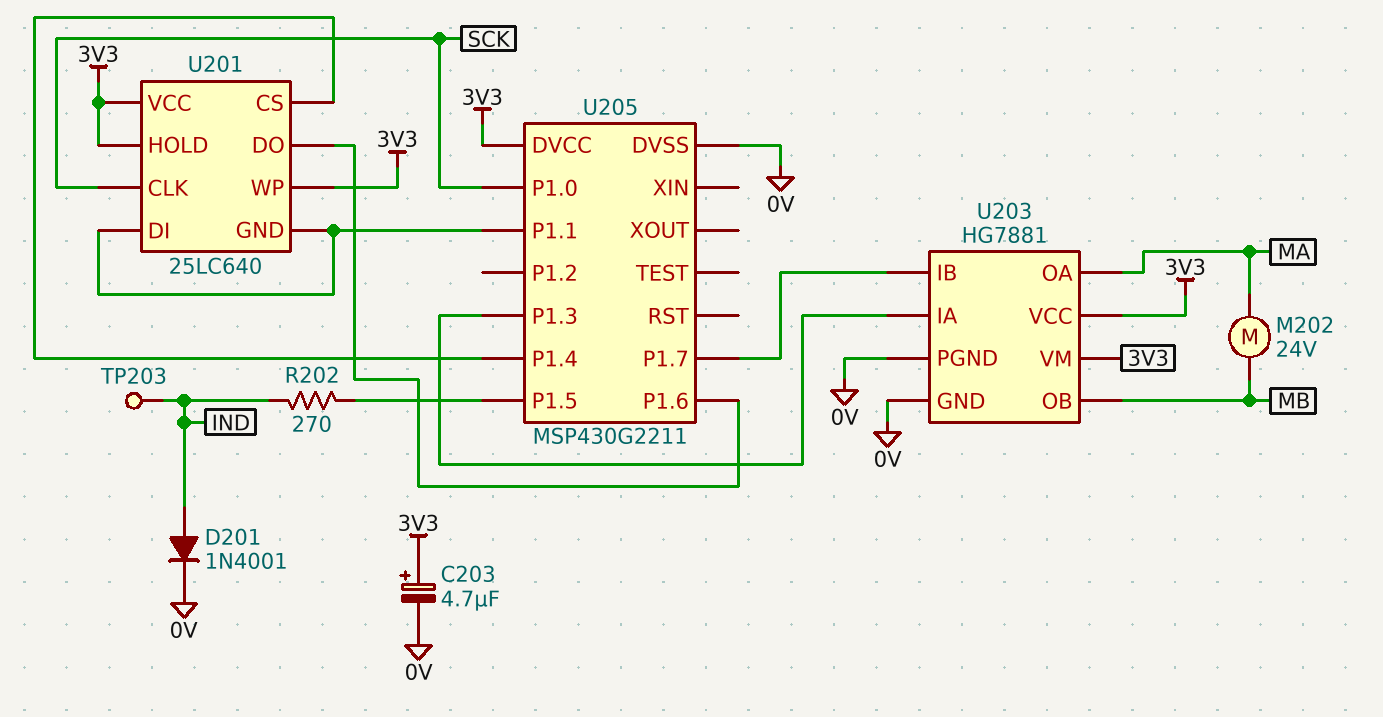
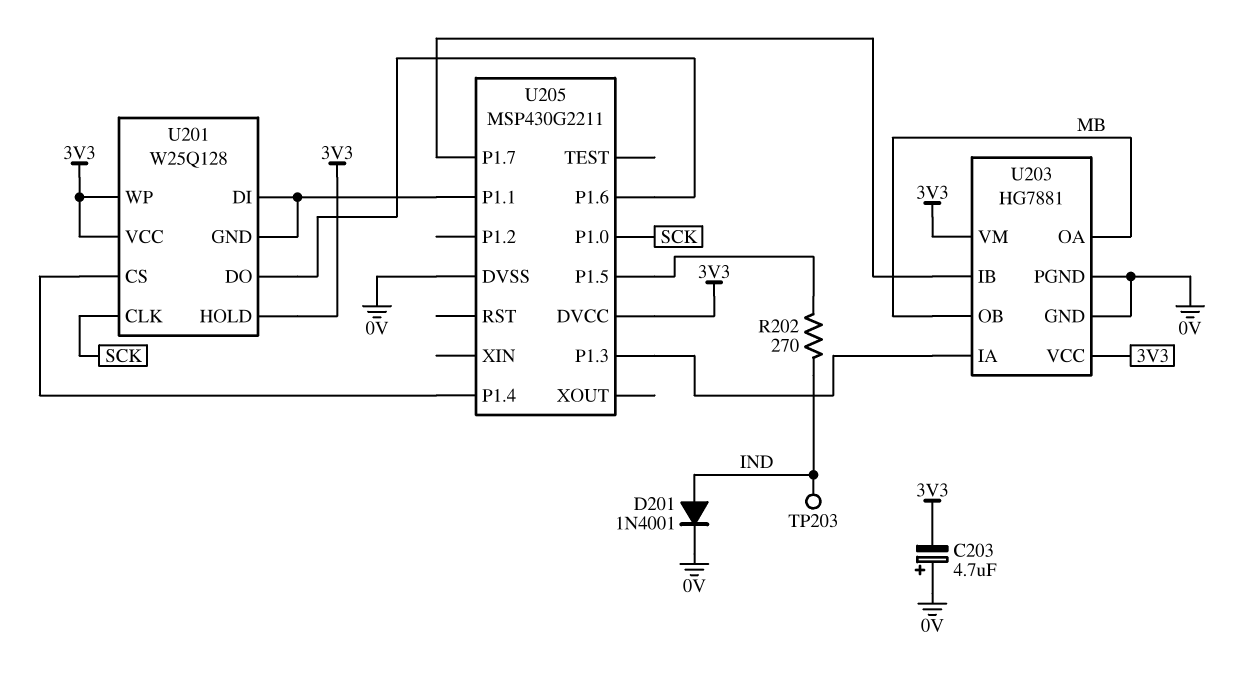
C203: 4.7uF (plus 3V3, minus 0V) -> 4.7uF (plus 0V, minus 3V3)
M202: motor 24V (MA, MB) -> none
U201: 25LC640 -> W25Q128
U203 pin OA: MA -> MB

